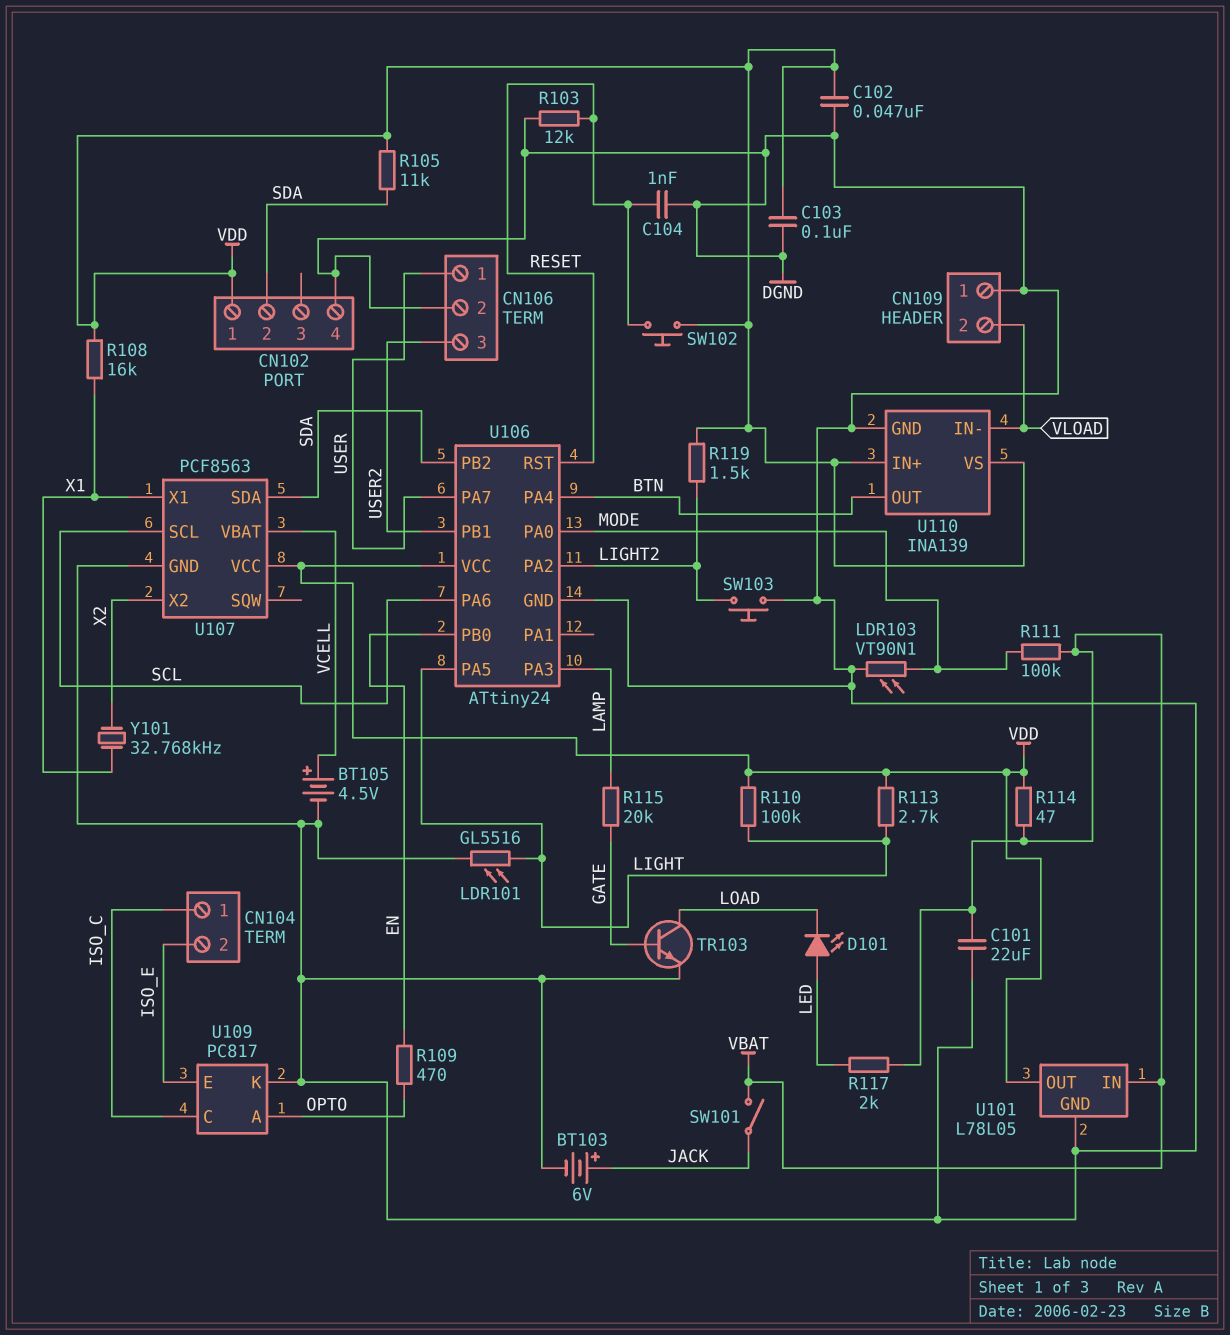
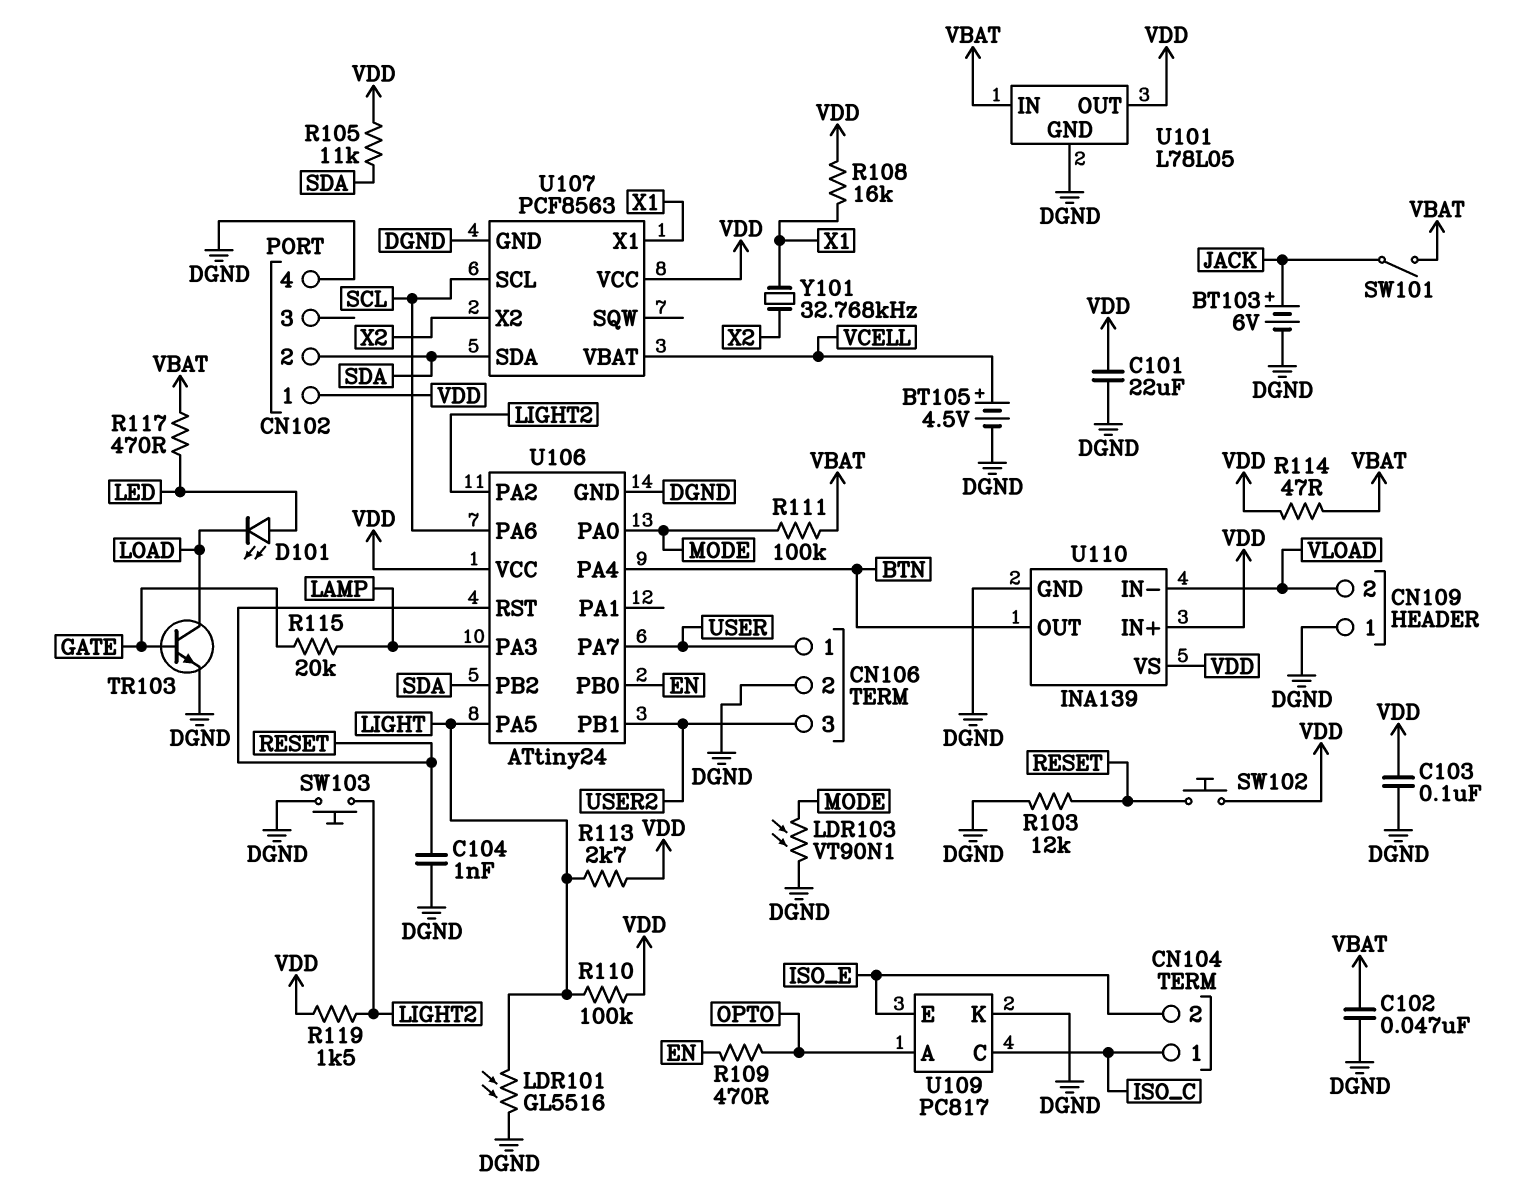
C101: 22uF (DGND, VBAT) -> 22uF (DGND, VDD)
C102: 47nF (DGND, VDD) -> 47nF (DGND, VBAT)
R117: 2k (LED, VBAT) -> 470 (LED, VBAT)

